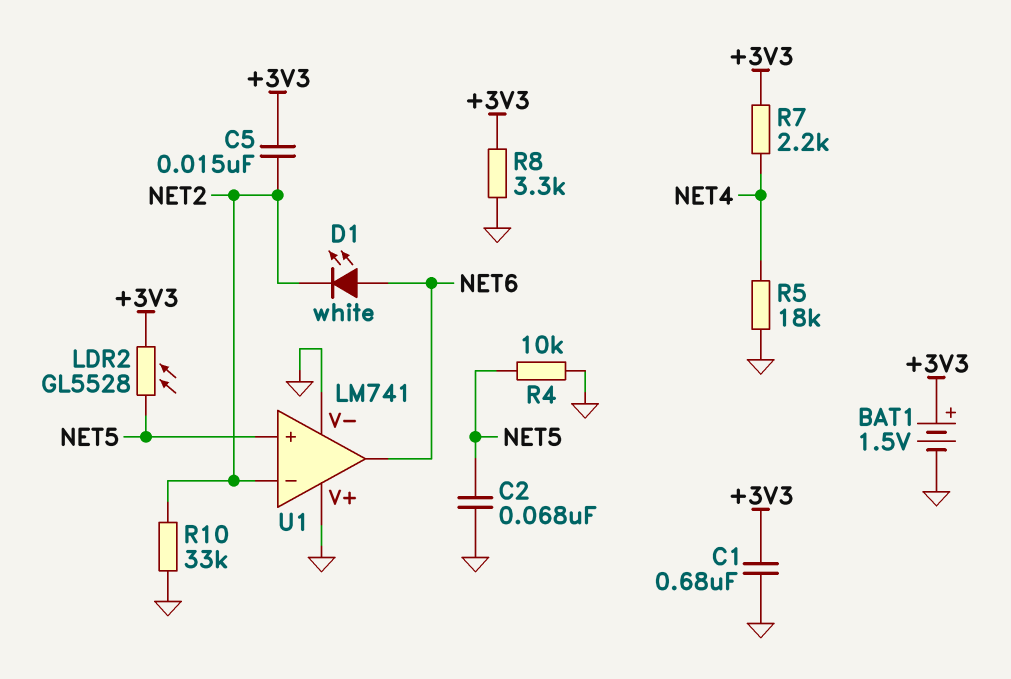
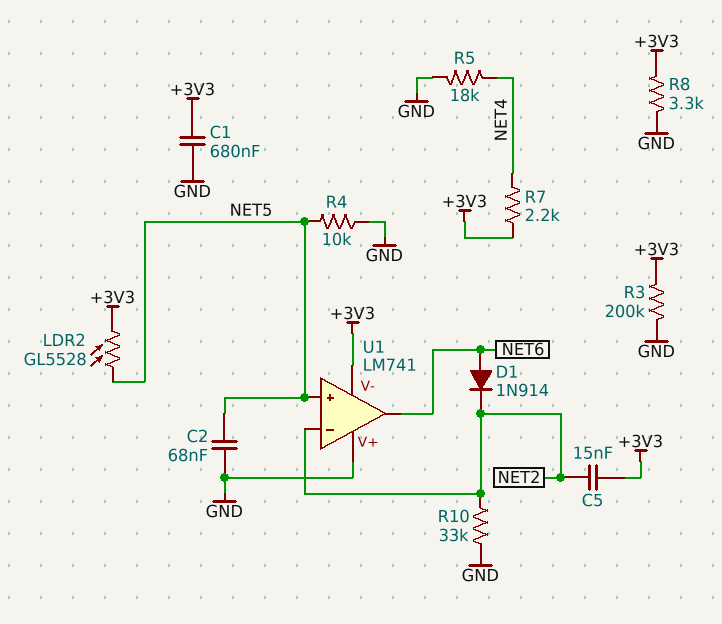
BAT1: 1.5V (plus +3V3, minus GND) -> none
D1: LED white (A NET6, K NET2) -> diode 1N914 (A NET6, K NET2)
R3: none -> 200k (+3V3, GND)
U1 pin V-: GND -> +3V3

